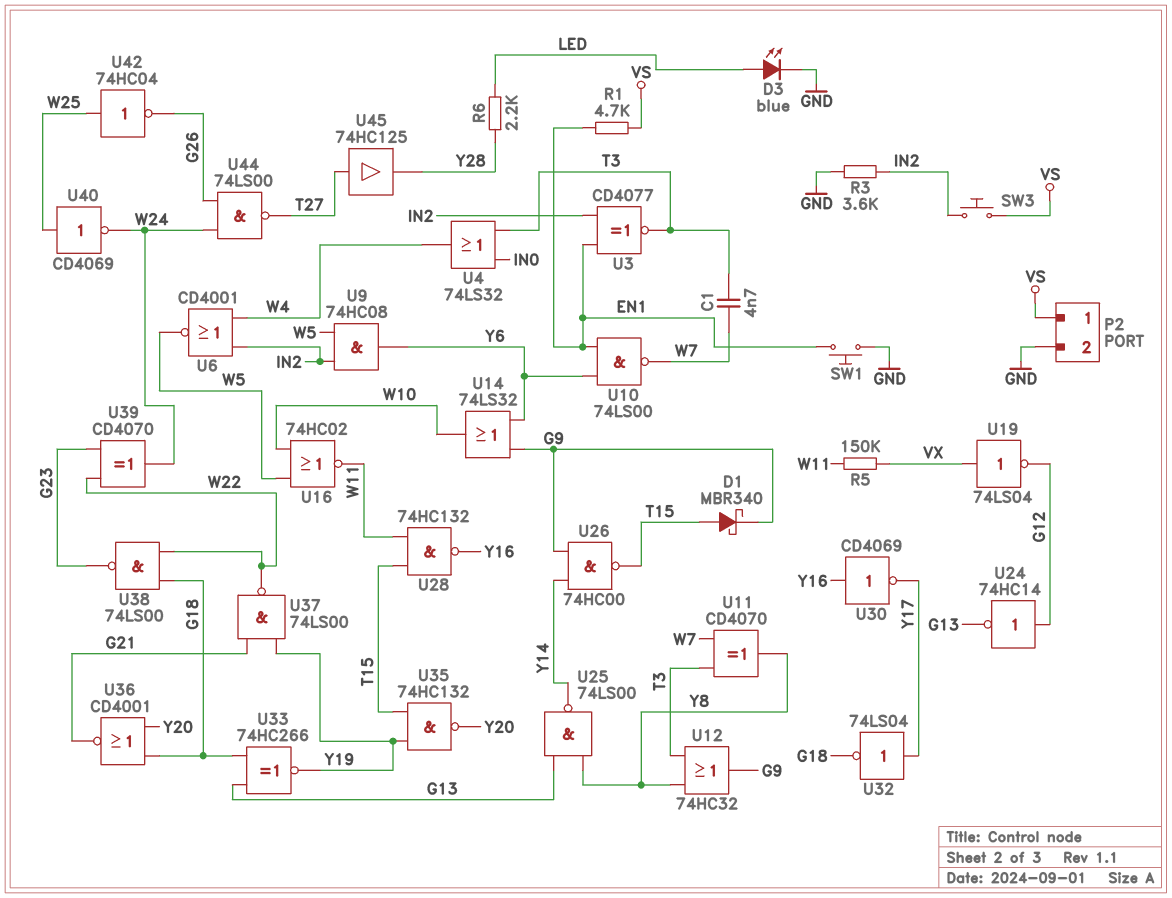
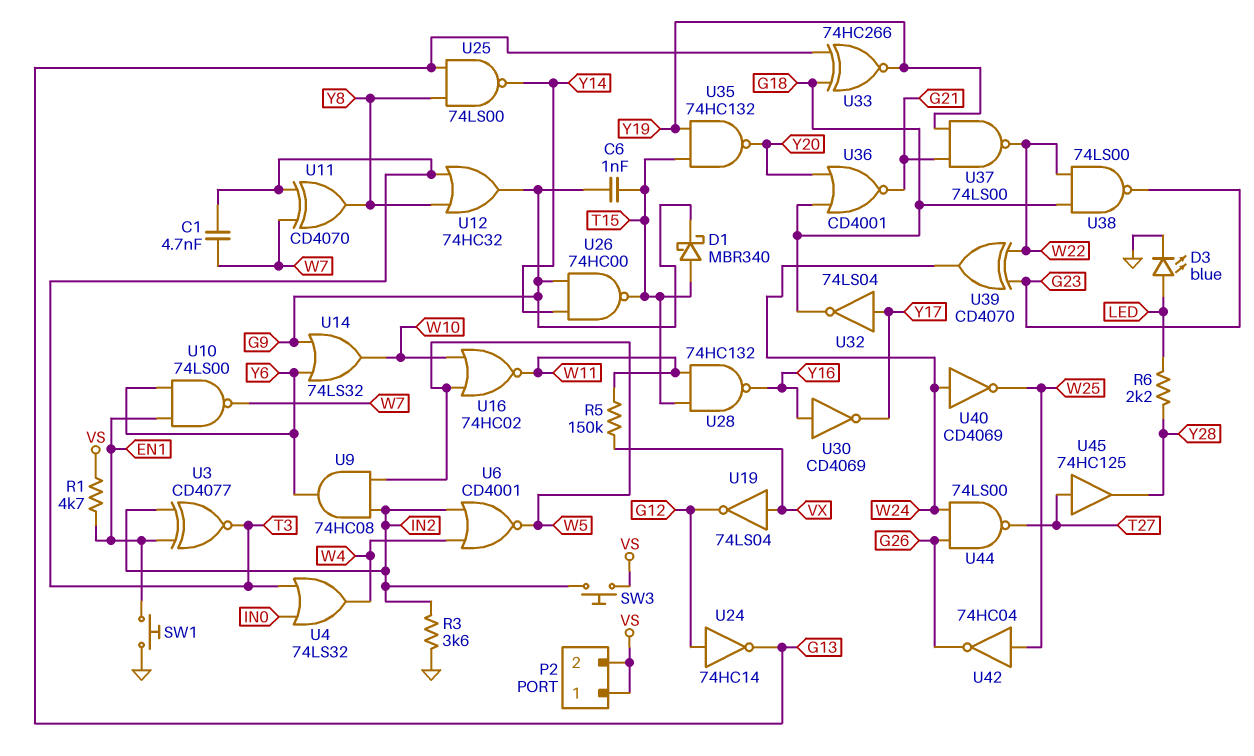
C6: none -> 1nF (G9, T15)
P2 pin 2: GND -> VS
U40: NOT CD4069 (in W25, out W24) -> NOT CD4069 (in W24, out W25)

